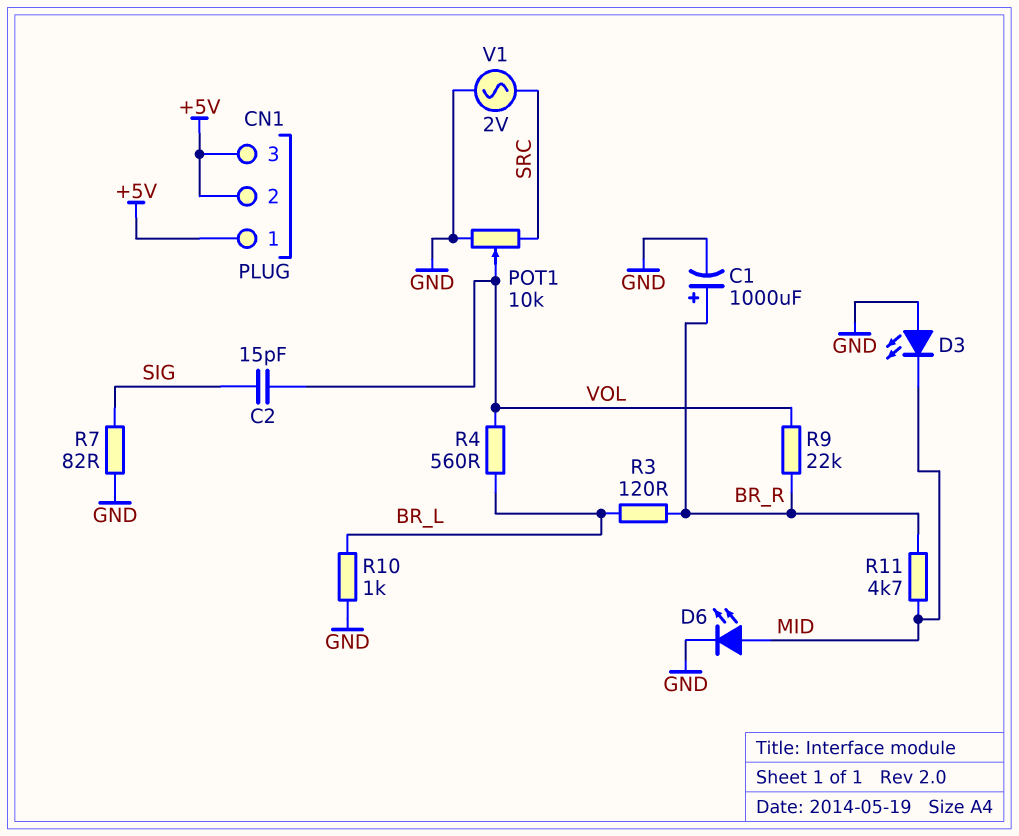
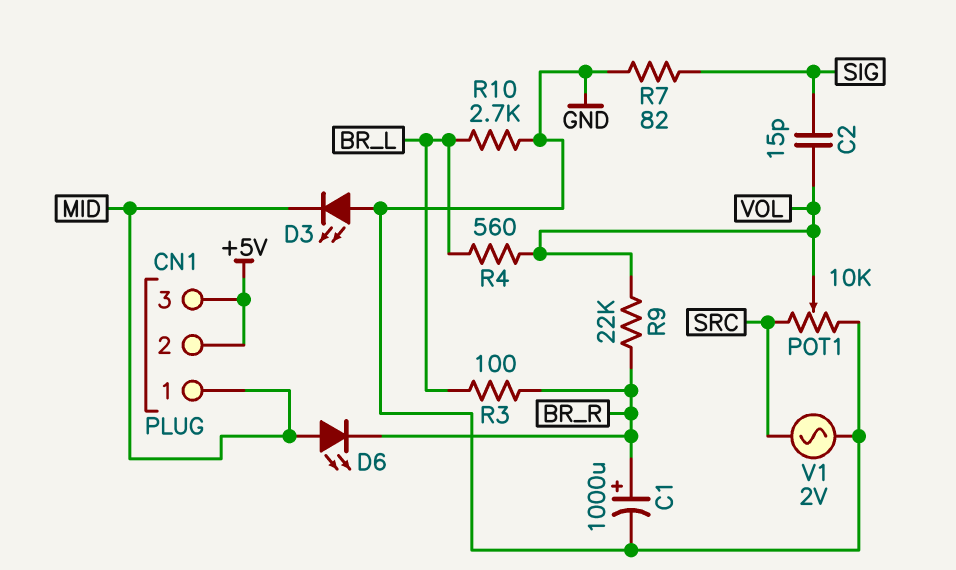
CN1 pin 1: +5V -> MID
D6: LED (A MID, K GND) -> LED (A MID, K BR_R)
R3: 120 (BR_L, BR_R) -> 100 (BR_L, BR_R)
R10: 1k (BR_L, GND) -> 2.7k (BR_L, GND)
R11: 4.7k (BR_R, MID) -> none

